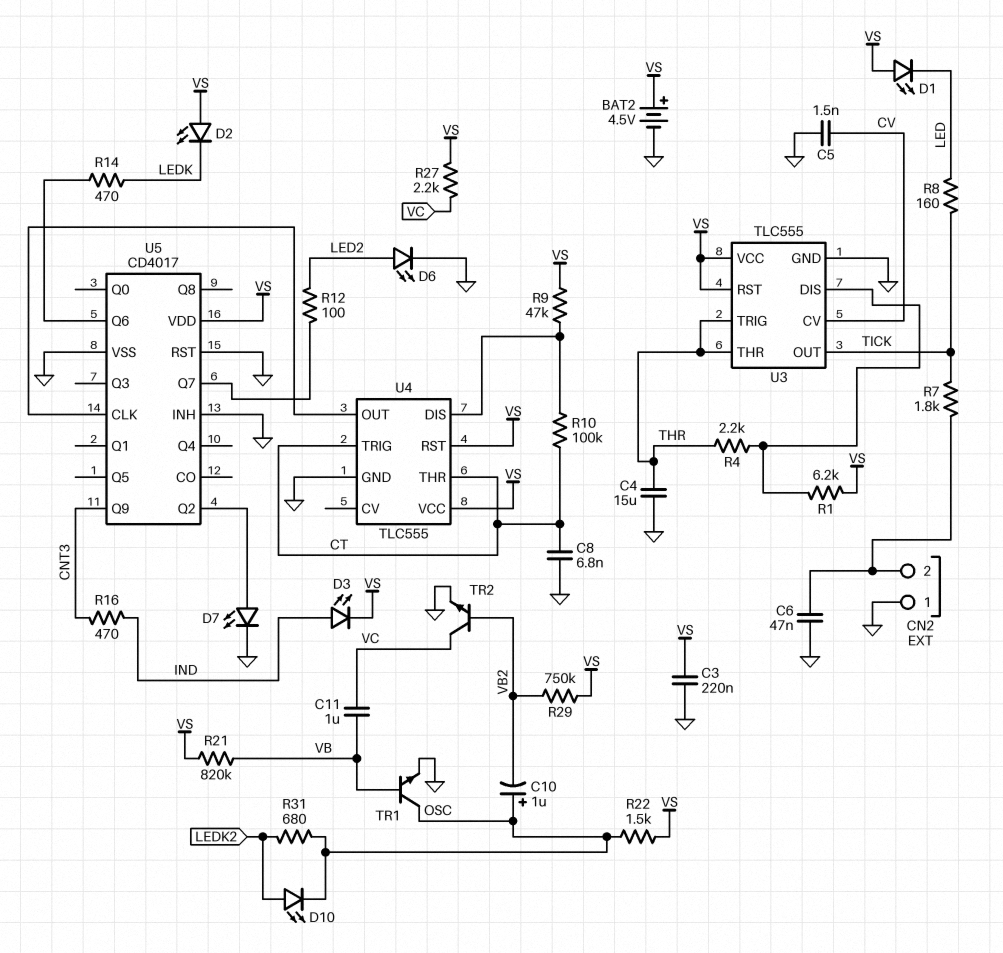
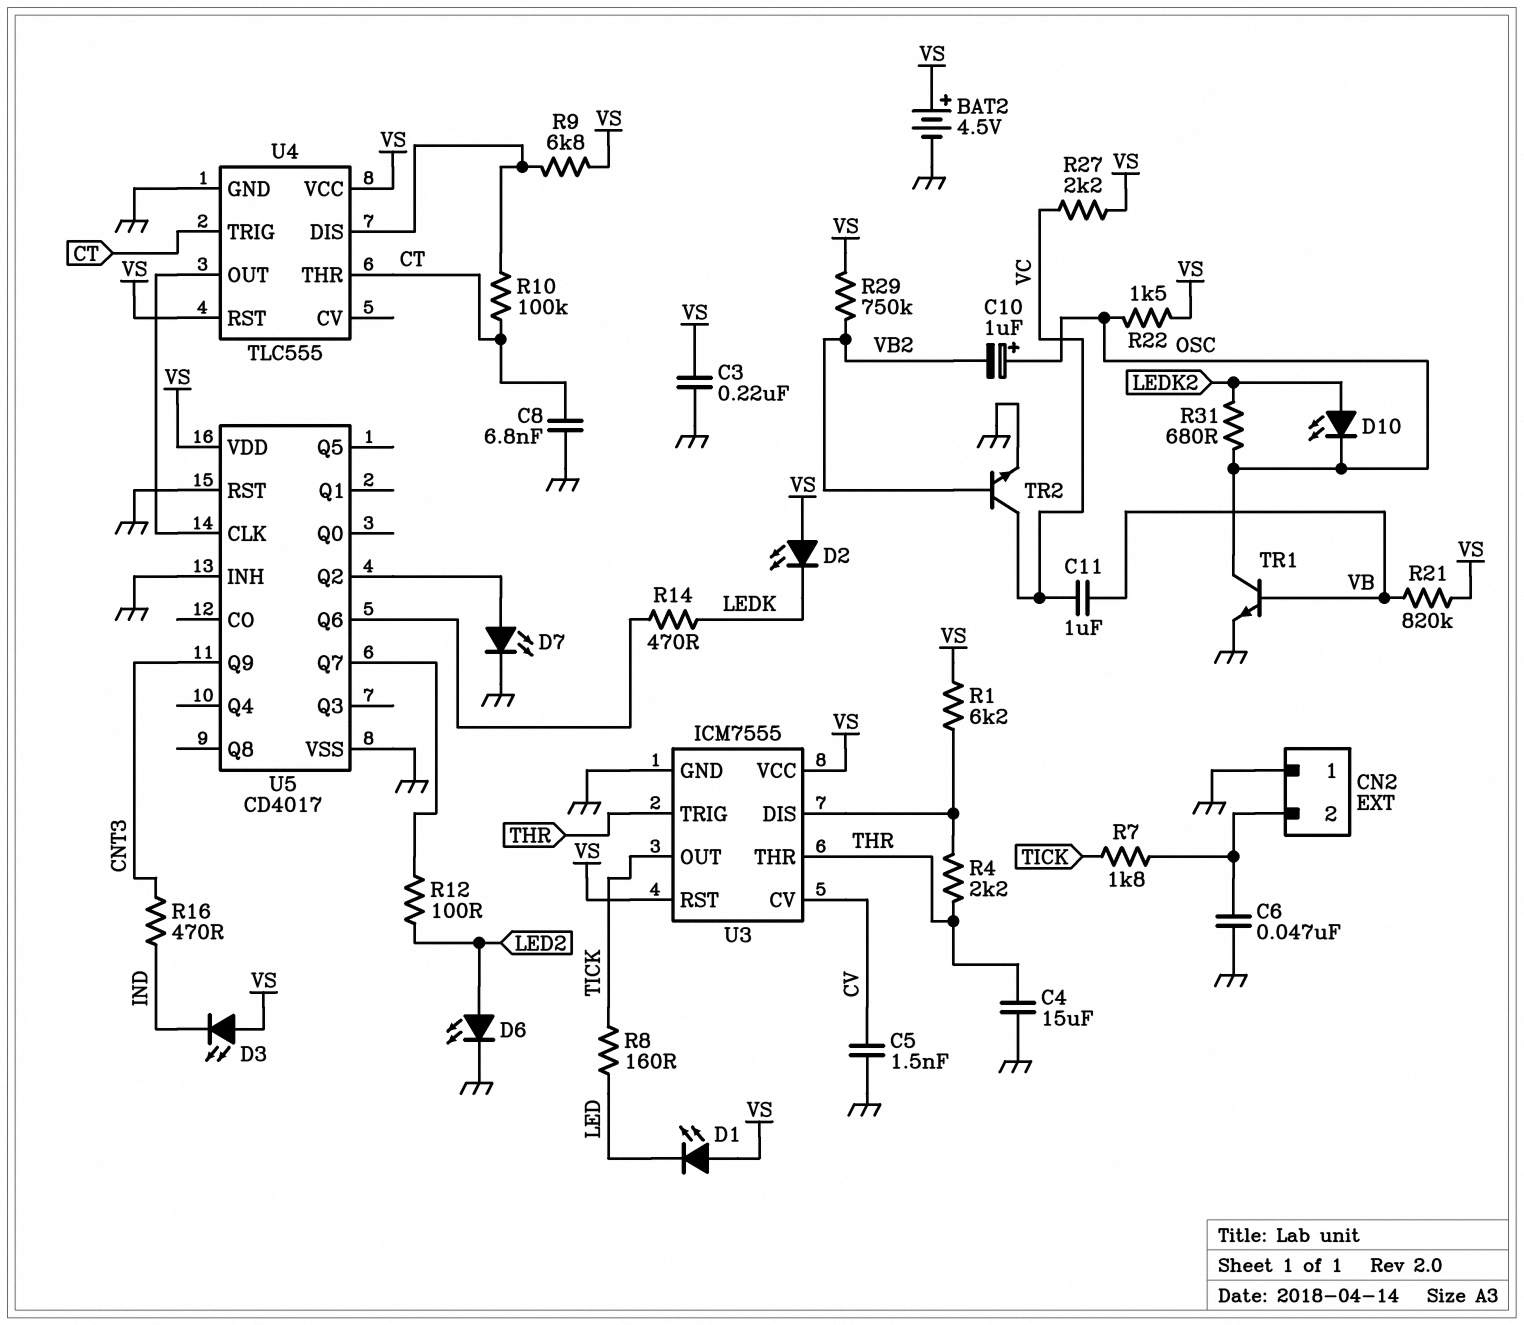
D3: LED (A IND, K VS) -> LED (A VS, K IND)
R9: 47k (U4/DIS, VS) -> 6.8k (U4/DIS, VS)
U3: TLC555 -> ICM7555

